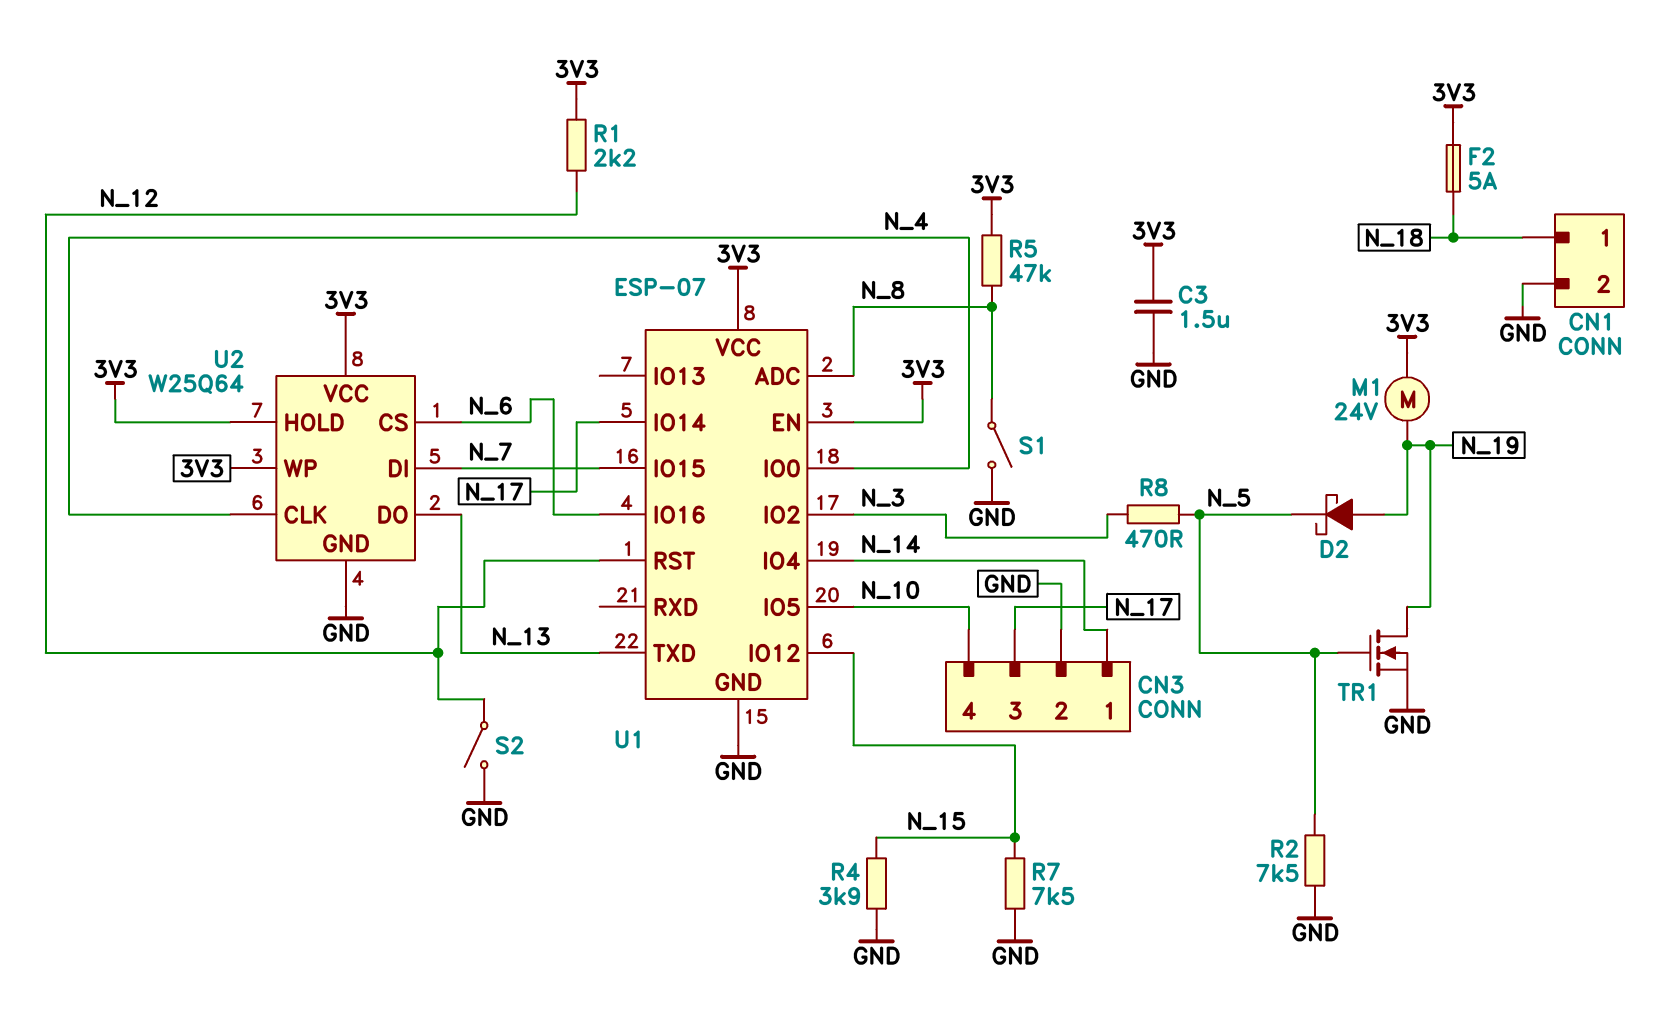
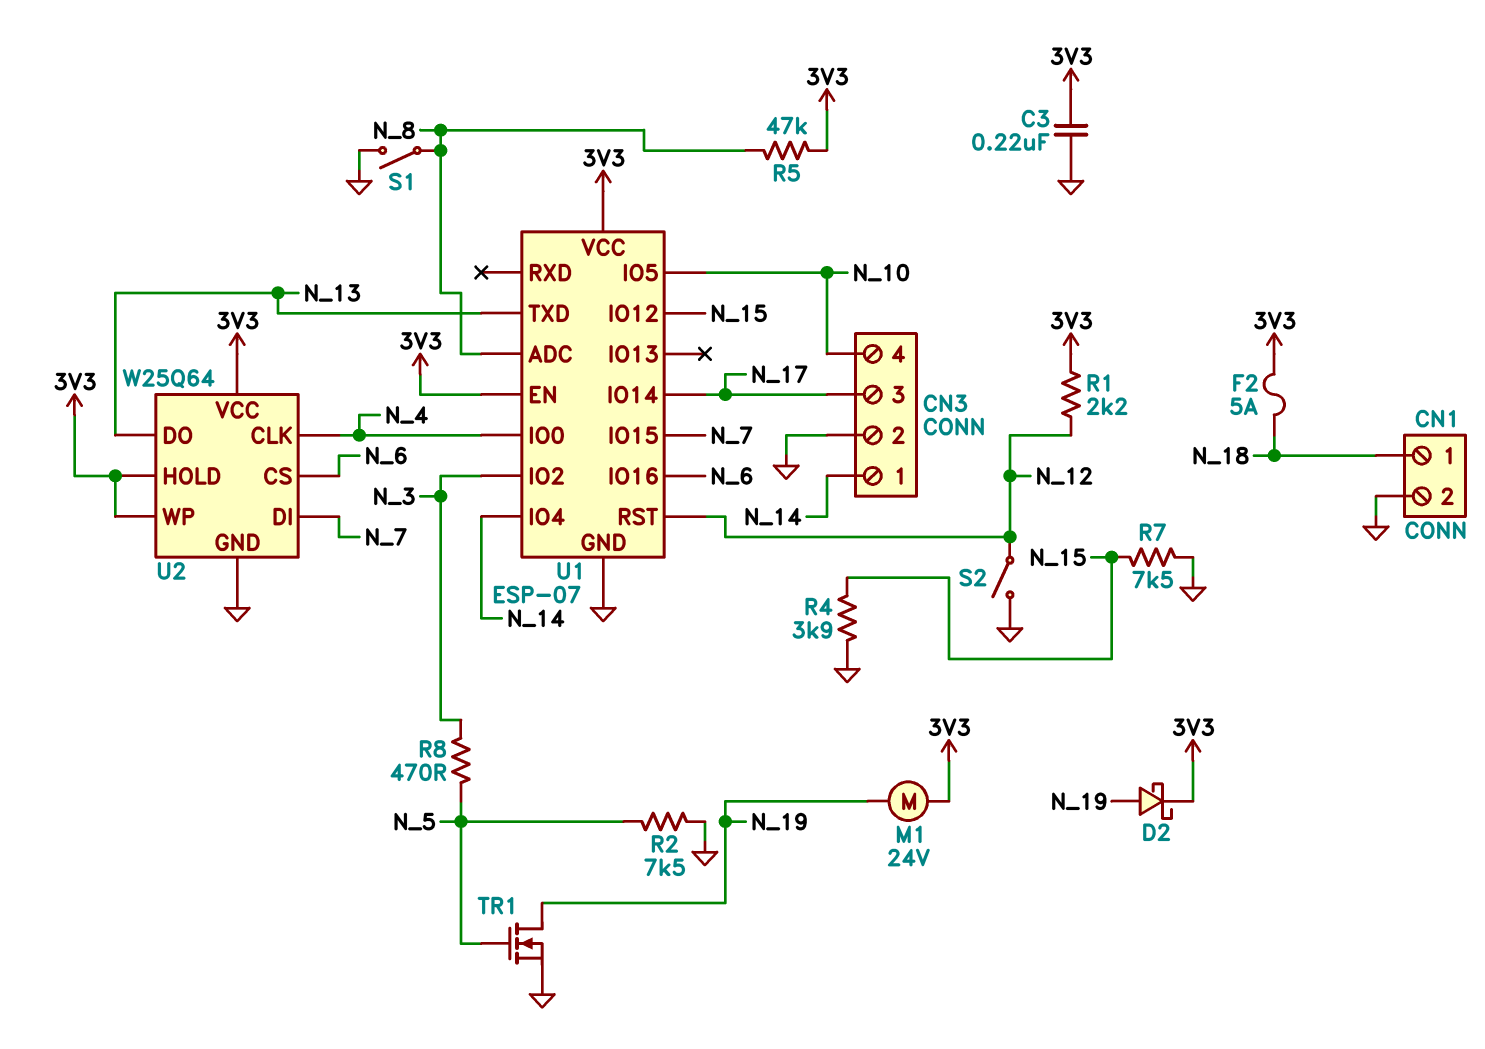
C3: 1.5uF (3V3, GND) -> 220nF (3V3, GND)
D2: schottky (A N_19, K N_5) -> schottky (A N_19, K 3V3)

